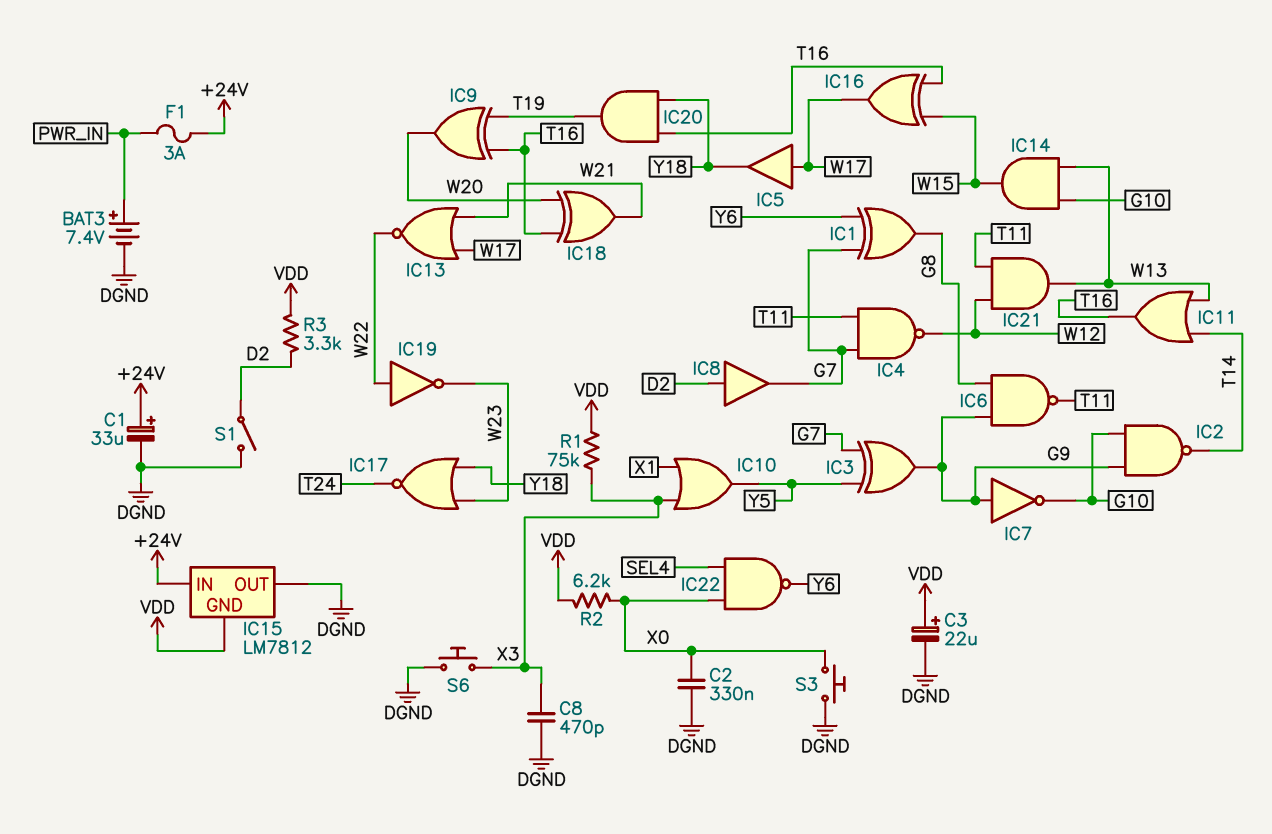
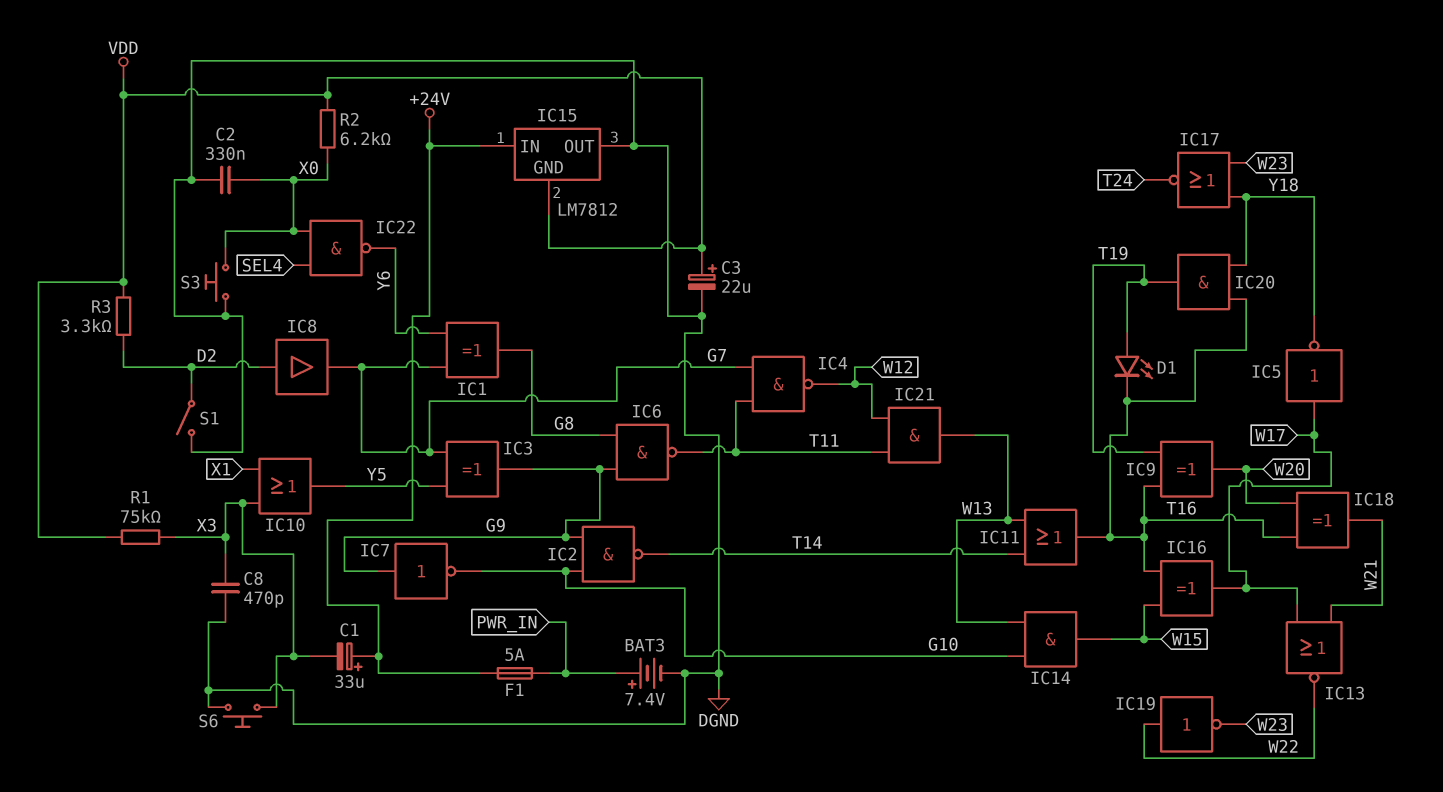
C1: 33uF (plus +24V, minus DGND) -> 33uF (plus +24V, minus X3)
D1: none -> LED (A T19, K T16)
F1: 3A (+24V, PWR_IN) -> 5A (+24V, PWR_IN)
IC5: buffer (in W17, out Y18) -> NOT (in W17, out Y18)

